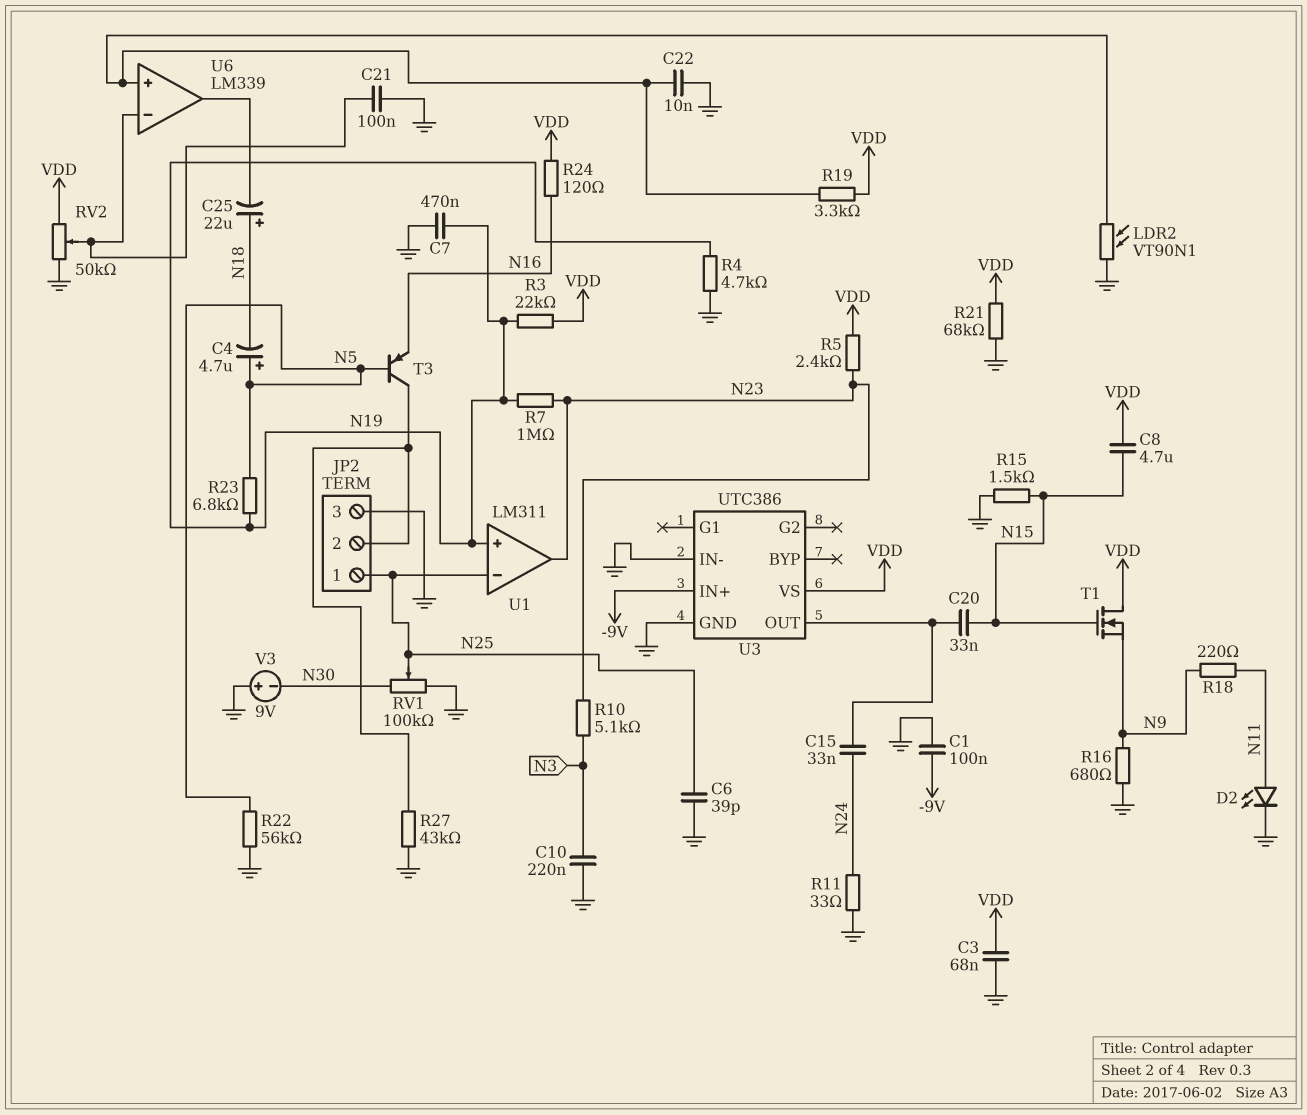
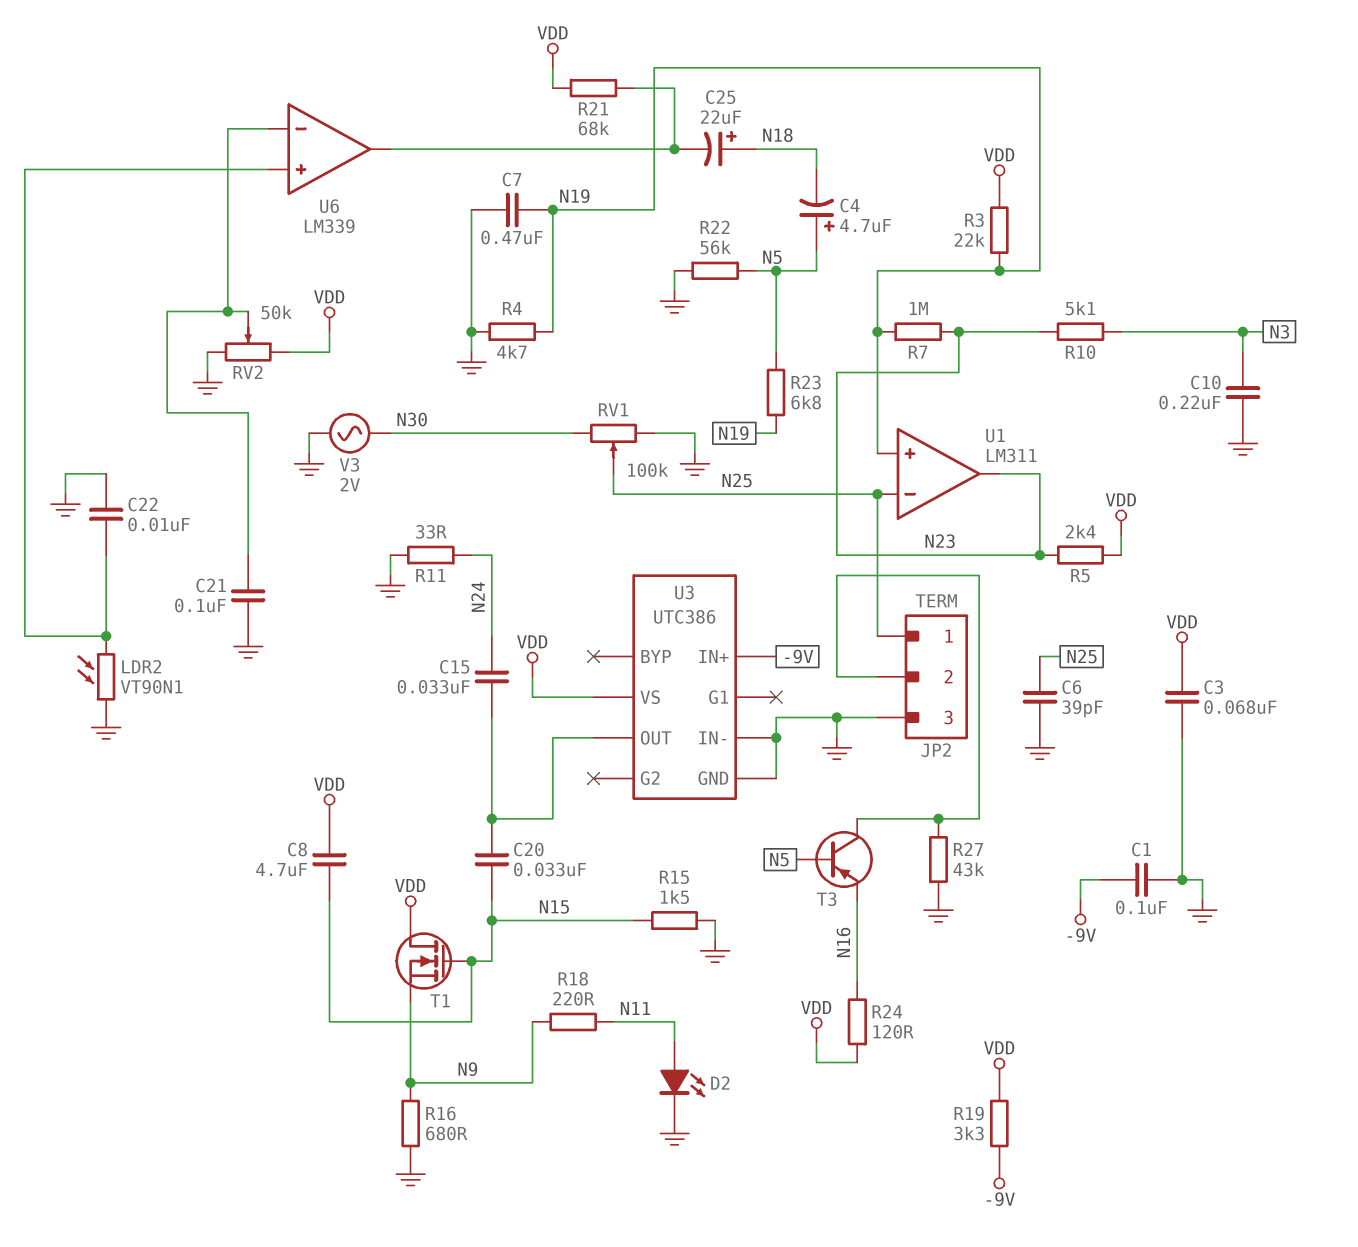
R19: 3.3k (U6/in+, VDD) -> 3.3k (-9V, VDD)
R21: 68k (GND, VDD) -> 68k (U6/out, VDD)
V3: 9V (plus GND, minus N30) -> AC 2V (GND, N30)

